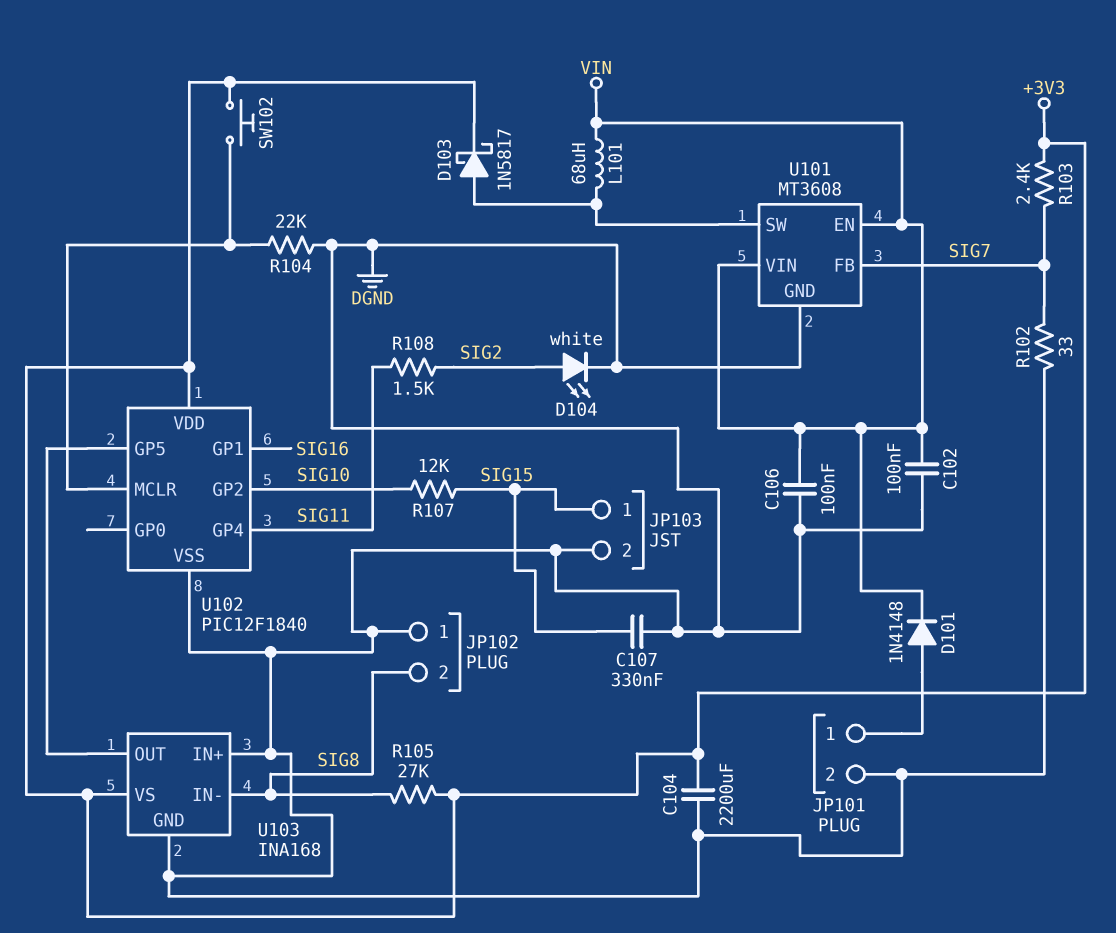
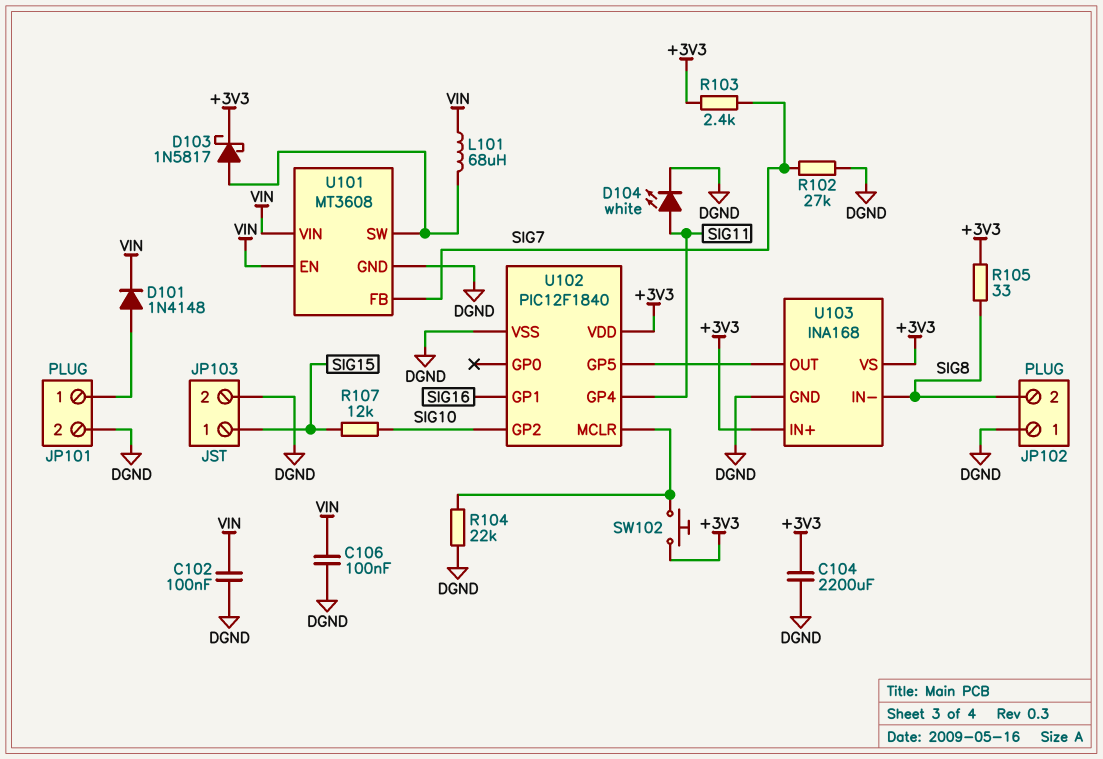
C107: 330nF (DGND, SIG15) -> none
D104: LED white (A SIG2, K DGND) -> LED white (A SIG11, K DGND)
R102: 33 (DGND, SIG7) -> 27k (DGND, SIG7)
R105: 27k (+3V3, SIG8) -> 33 (+3V3, SIG8)
R108: 1.5k (SIG2, SIG11) -> none
U103 pin IN+: DGND -> +3V3

